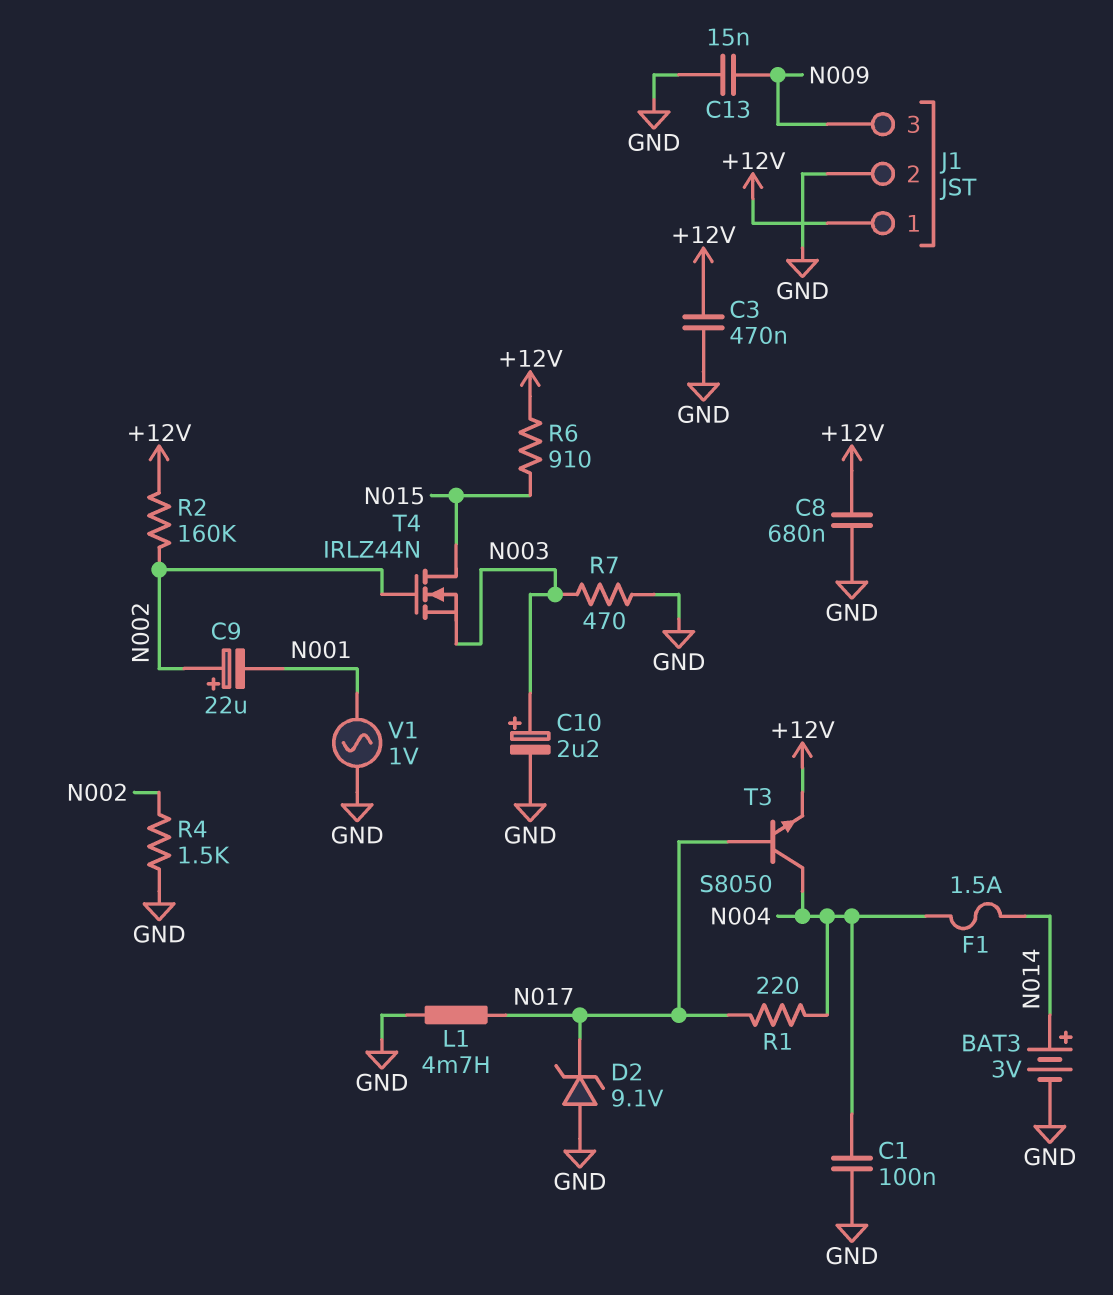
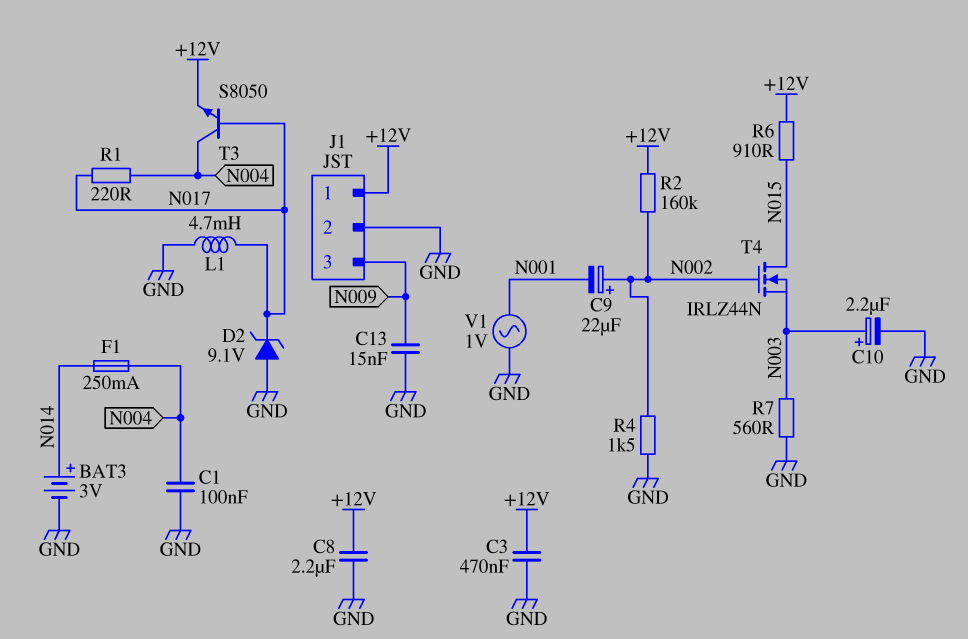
C8: 680nF (+12V, GND) -> 2.2uF (+12V, GND)
F1: 1.5A (N004, N014) -> 250mA (N004, N014)
R7: 470 (GND, N003) -> 560 (GND, N003)

